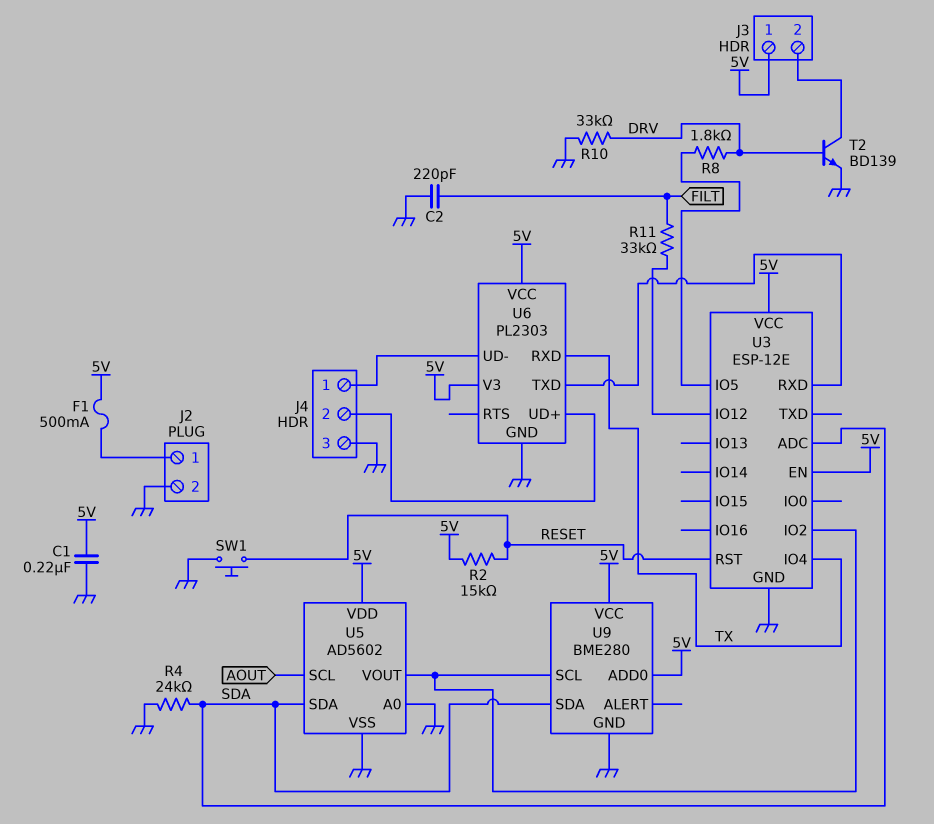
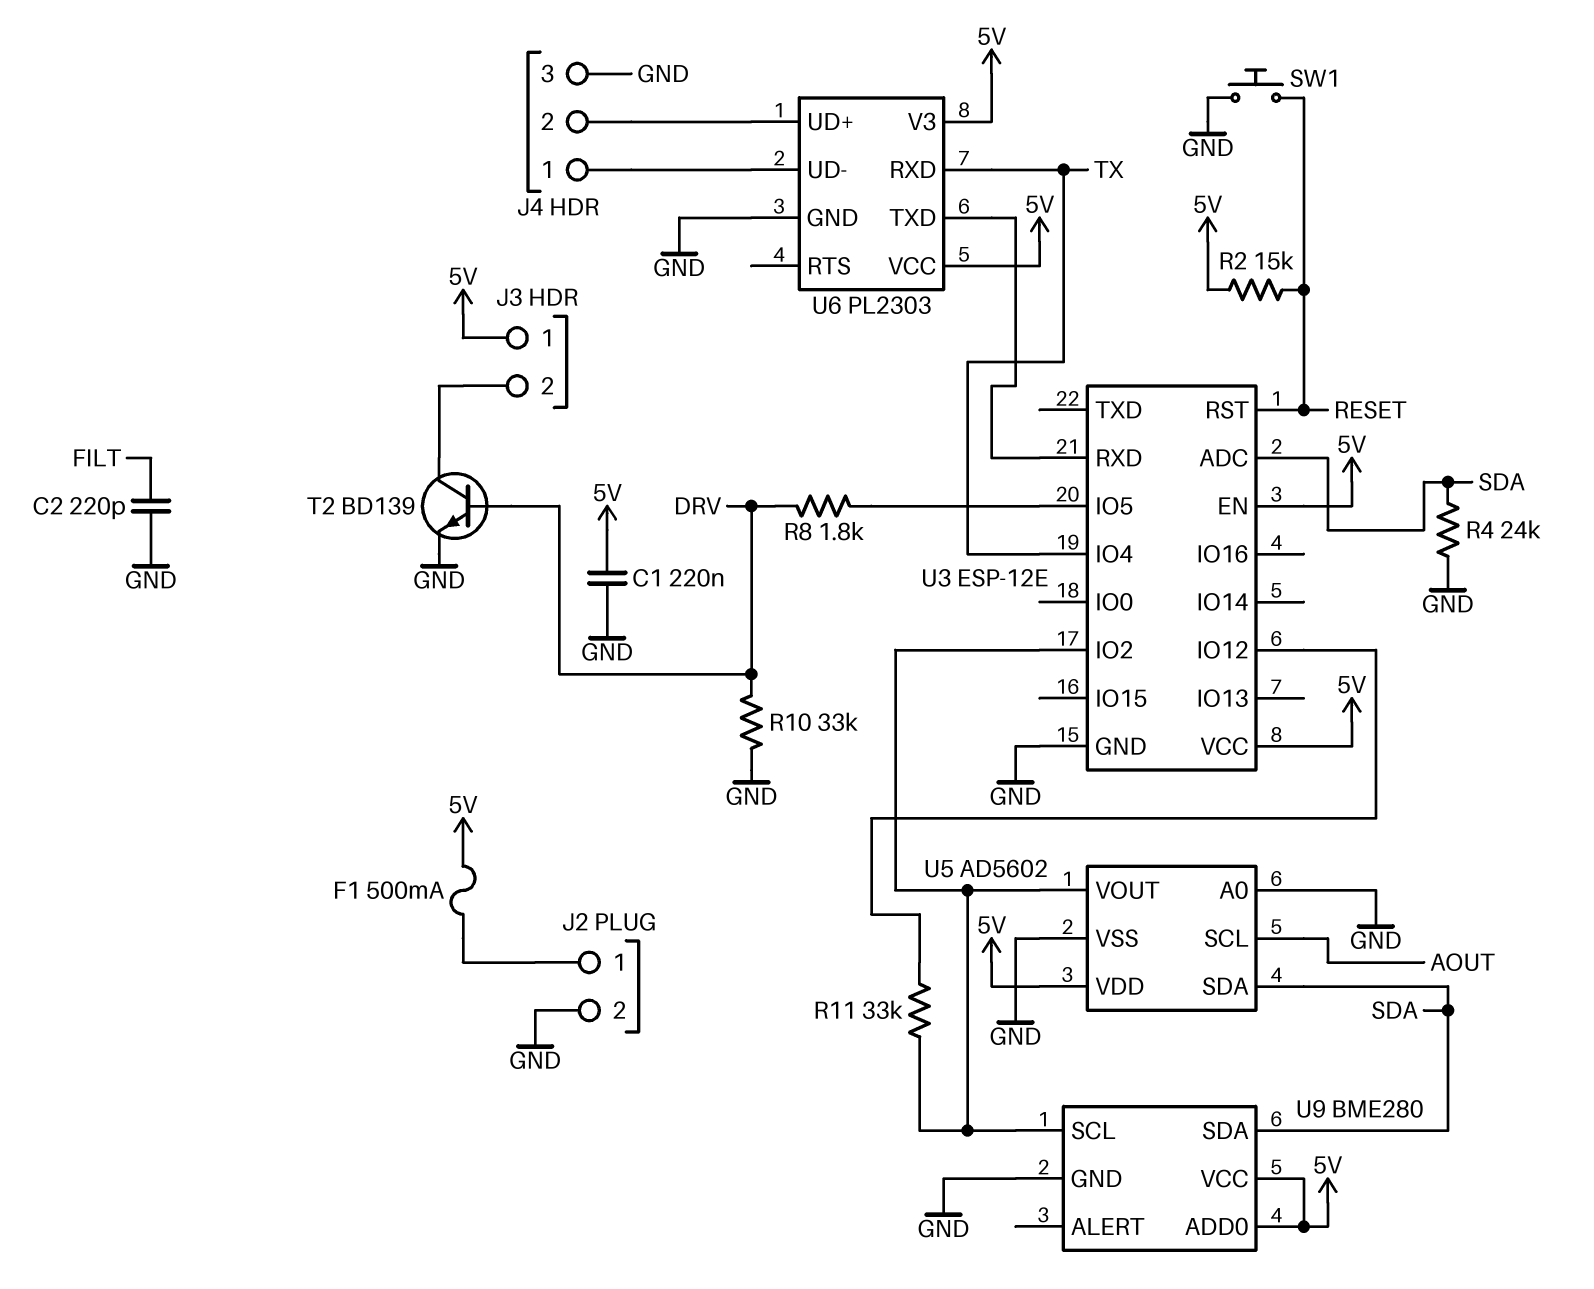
R11: 33k (FILT, U3/IO12) -> 33k (U3/IO2, U3/IO12)

